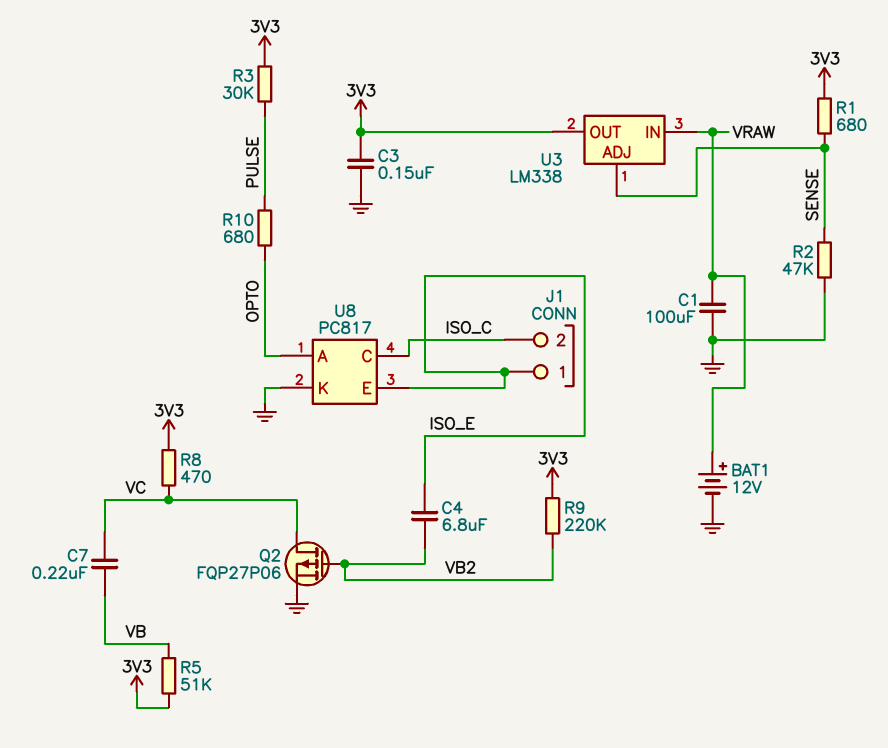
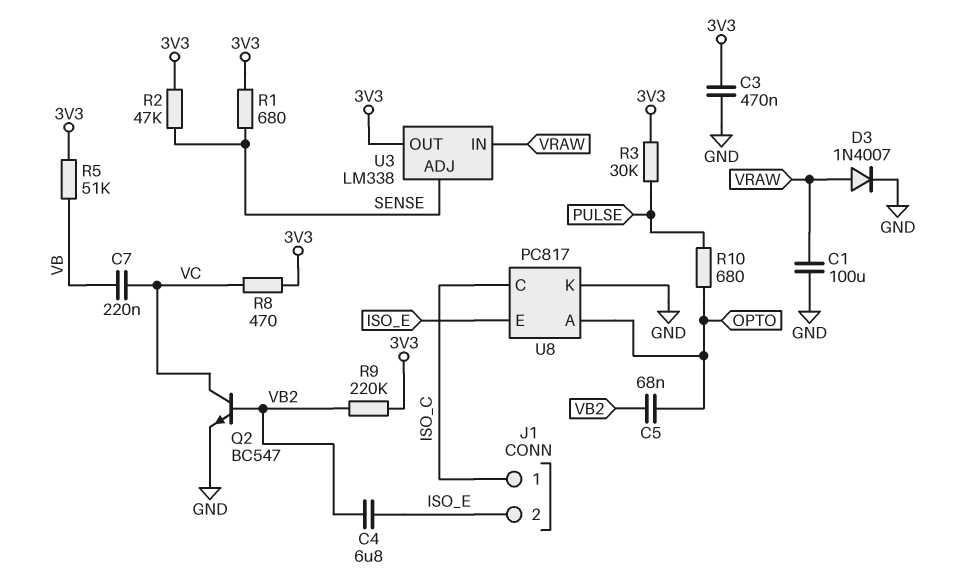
BAT1: 12V (plus VRAW, minus GND) -> none
C3: 150nF (3V3, GND) -> 470nF (3V3, GND)
C5: none -> 68nF (OPTO, VB2)
D3: none -> diode 1N4007 (A VRAW, K GND)
J1 pin 1: ISO_E -> ISO_C
J1 pin 2: ISO_C -> ISO_E
Q2: PMOS FQP27P06 (G VB2, D VC, S GND) -> NPN BC547 (B VB2, C VC, E GND)
R2: 47k (GND, SENSE) -> 47k (3V3, SENSE)

